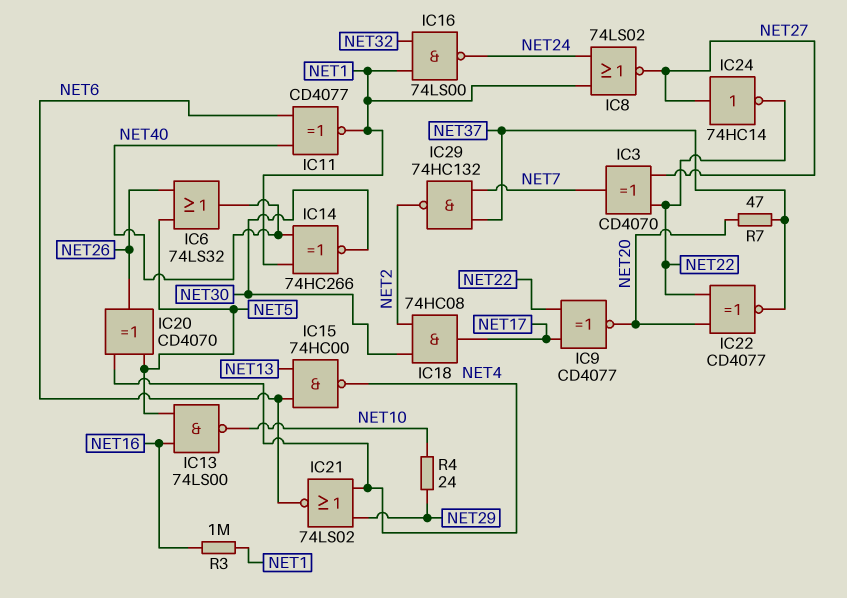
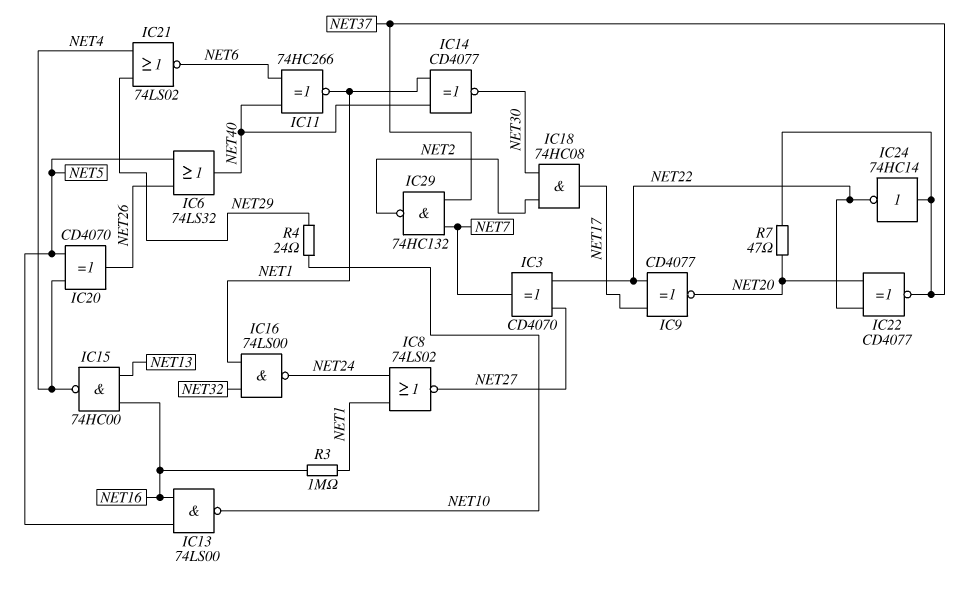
IC11: XNOR CD4077 (in NET6, in NET40, out NET1) -> XNOR 74HC266 (in NET6, in NET40, out NET1)
IC14: XNOR 74HC266 (in NET1, in NET40, out NET30) -> XNOR CD4077 (in NET1, in NET40, out NET30)
IC15: NAND 74HC00 (in NET6, in NET13, out NET4) -> NAND 74HC00 (in NET13, in NET16, out NET4)
IC24: NOT 74HC14 (in NET27, out NET22) -> NOT 74HC14 (in NET37, out NET22)

